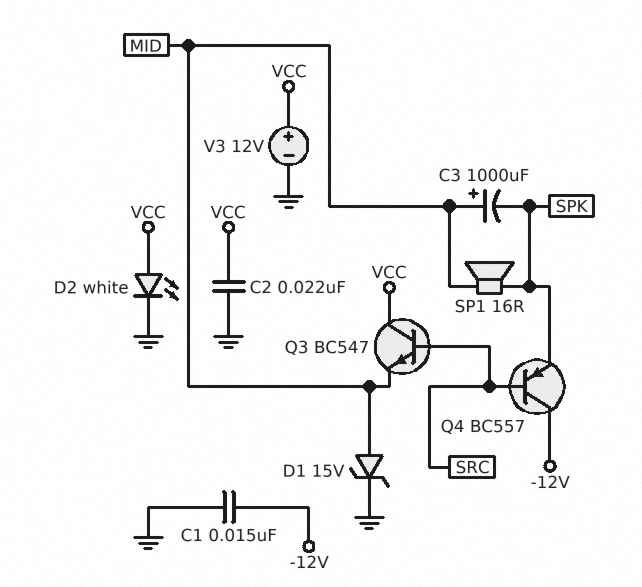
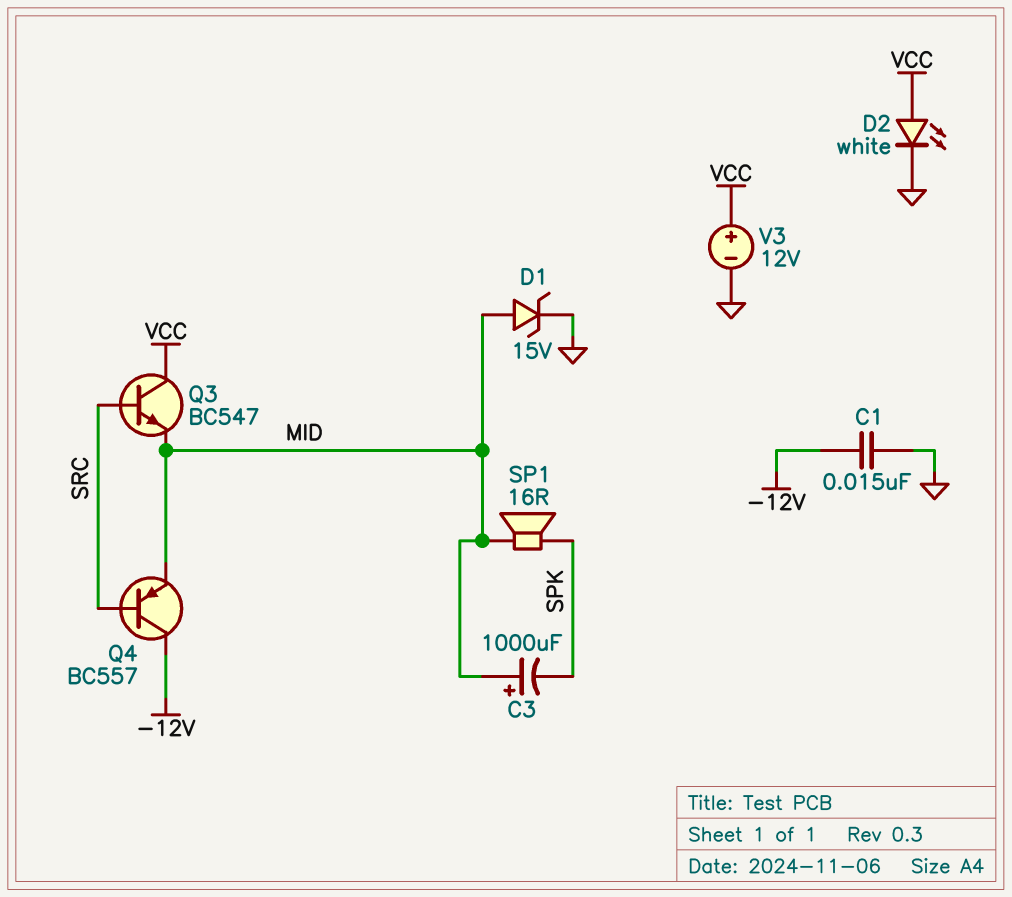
C2: 22nF (GND, VCC) -> none
Q4: PNP BC557 (B SRC, C -12V, E SPK) -> PNP BC557 (B SRC, C -12V, E MID)

